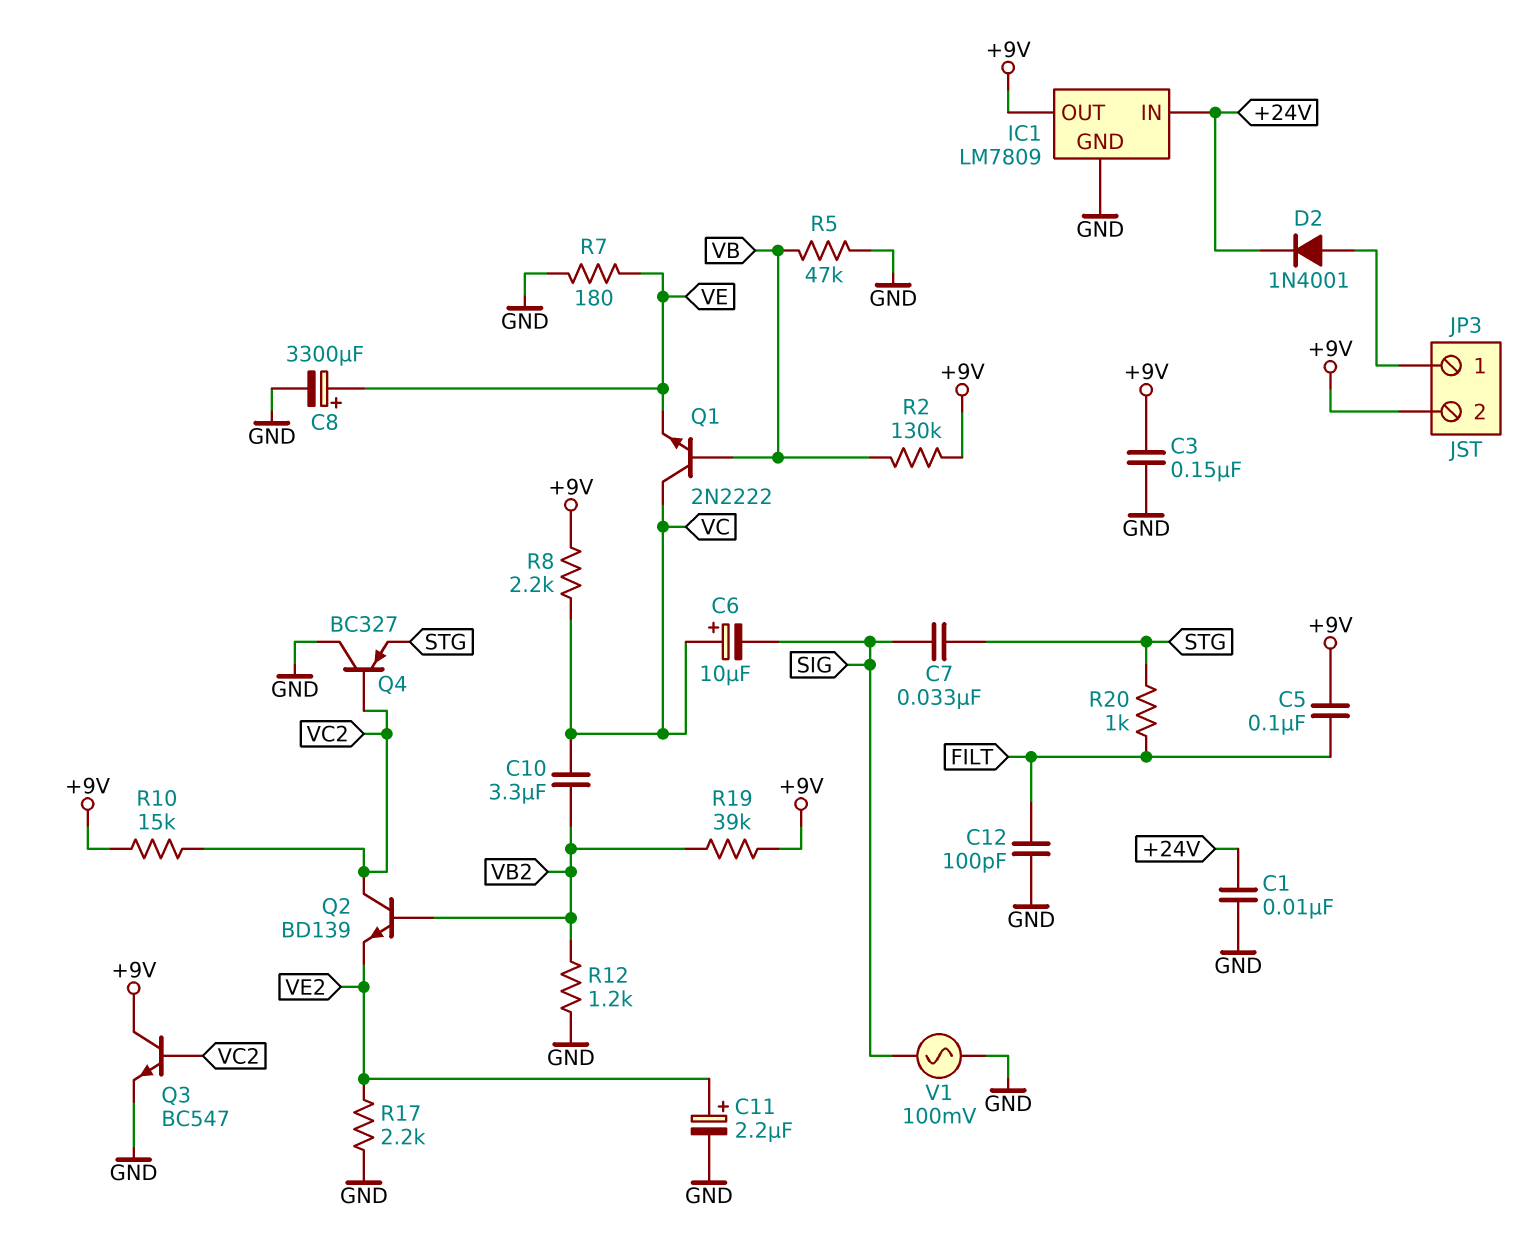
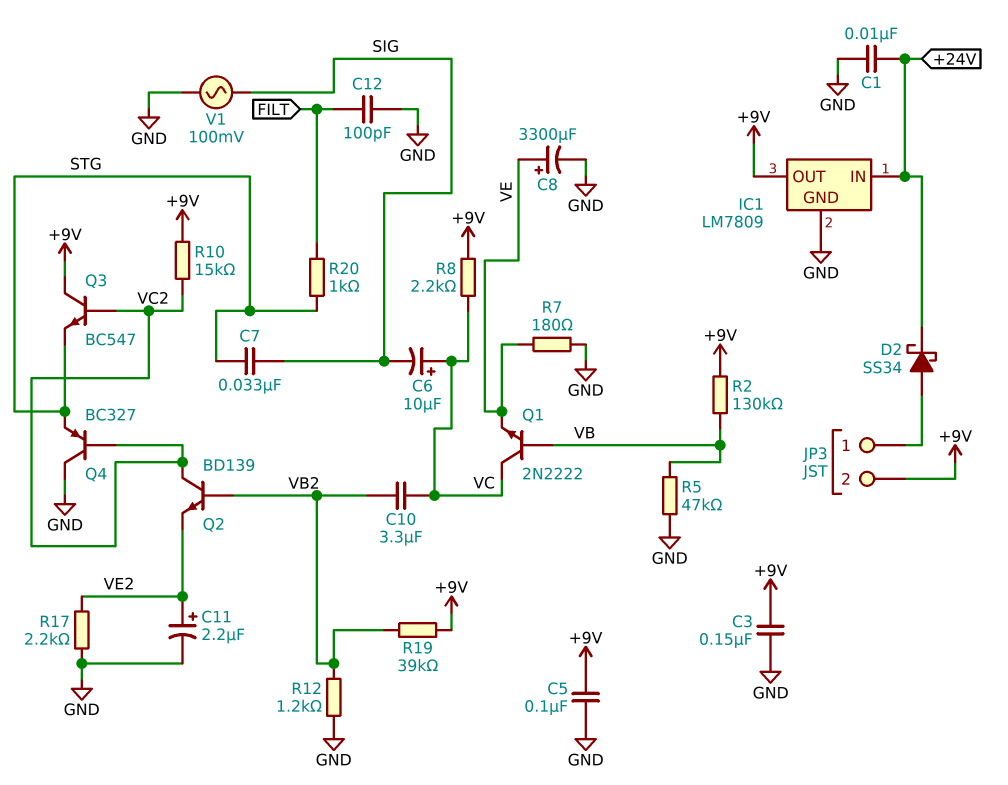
C5: 100nF (+9V, FILT) -> 100nF (+9V, GND)
D2: diode 1N4001 (A JP3/1, K +24V) -> schottky SS34 (A JP3/1, K +24V)
Q3: NPN BC547 (B VC2, C +9V, E GND) -> NPN BC547 (B VC2, C +9V, E STG)

